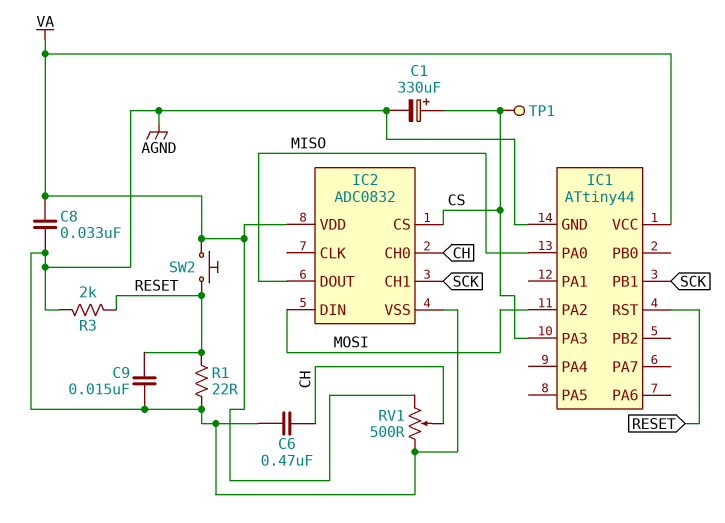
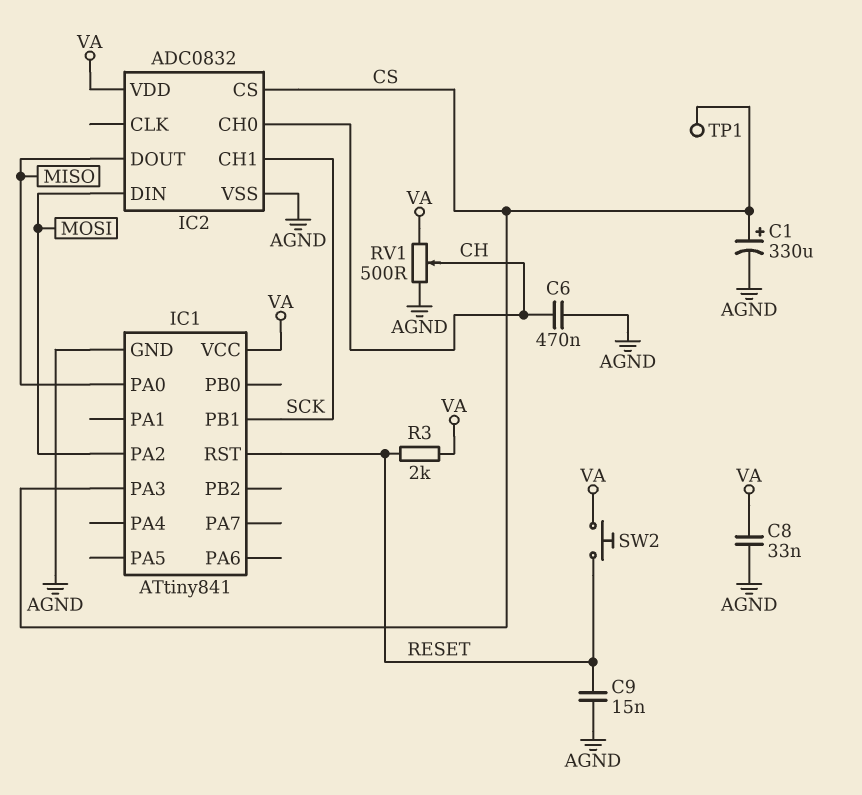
IC1: ATtiny44 -> ATtiny841
R1: 22 (AGND, RESET) -> none
R3: 2k (AGND, RESET) -> 2k (RESET, VA)

